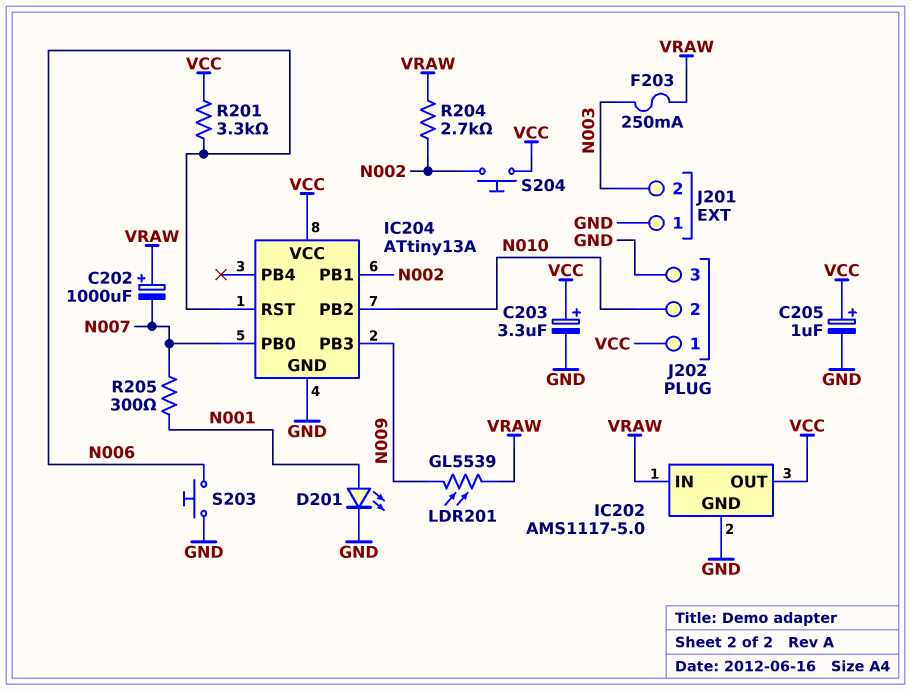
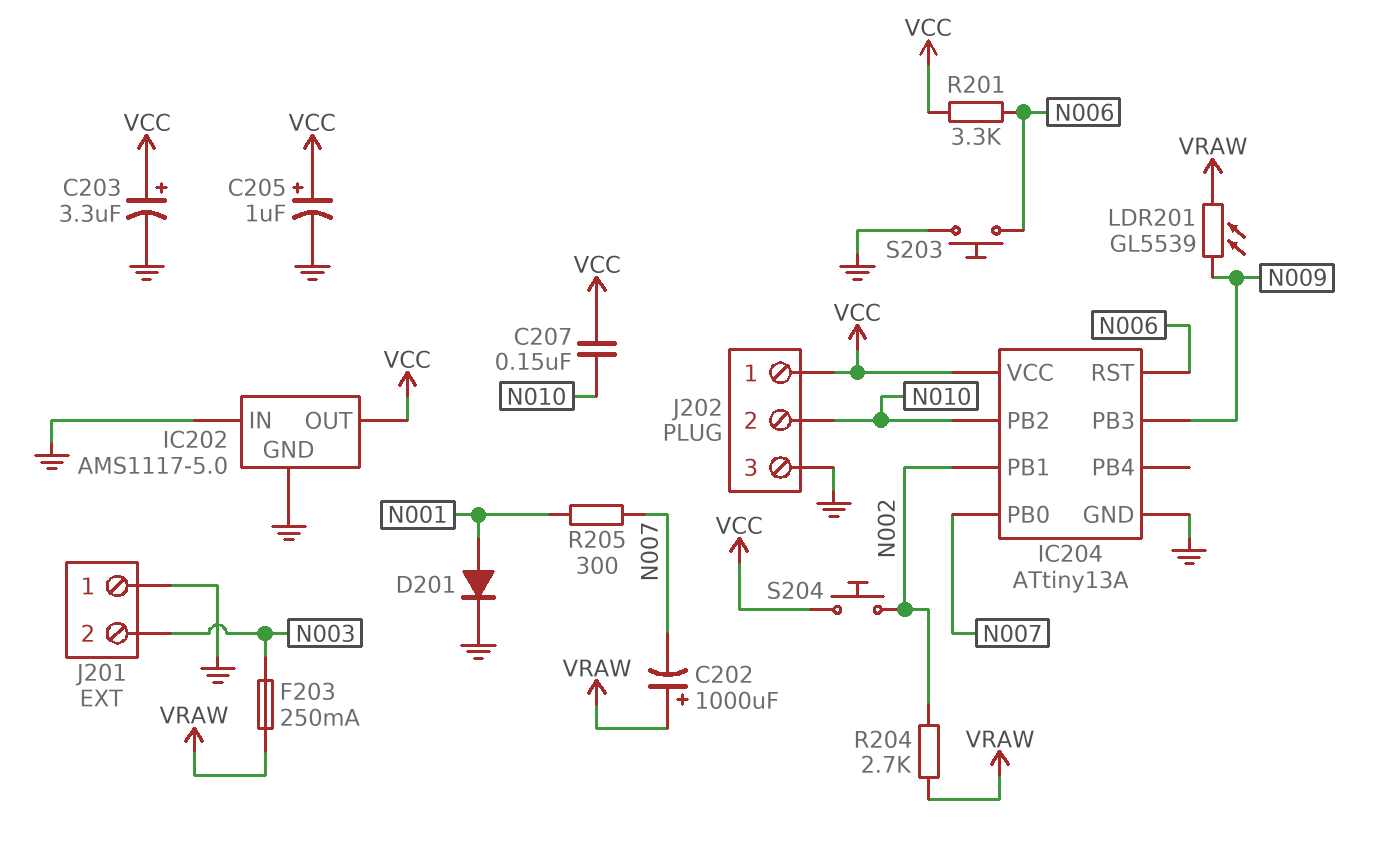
C207: none -> 150nF (N010, VCC)
D201: LED (A N001, K GND) -> diode (A N001, K GND)
IC202 pin IN: VRAW -> GND

